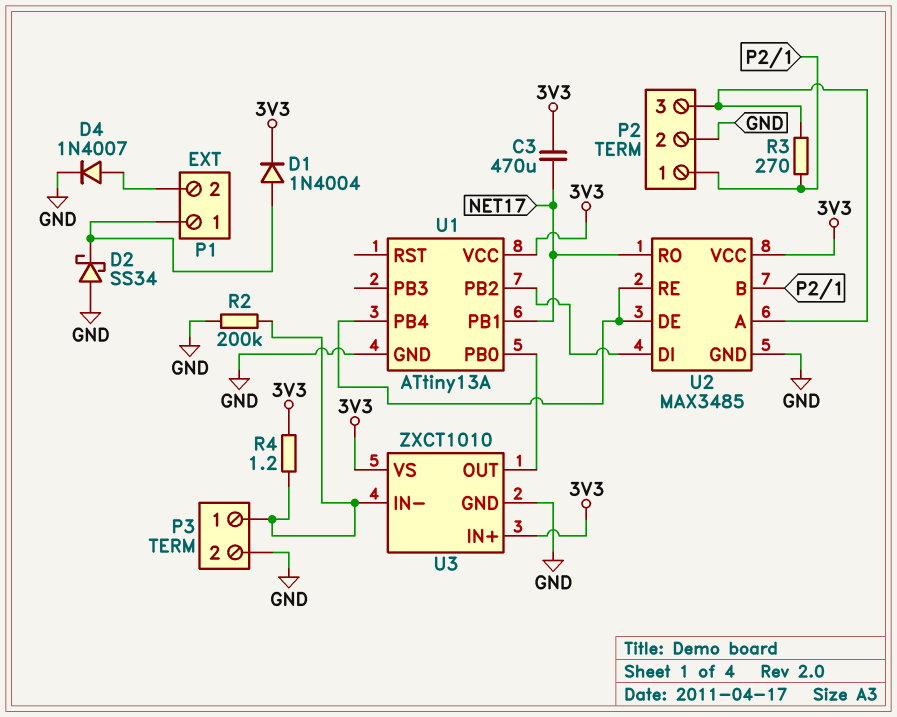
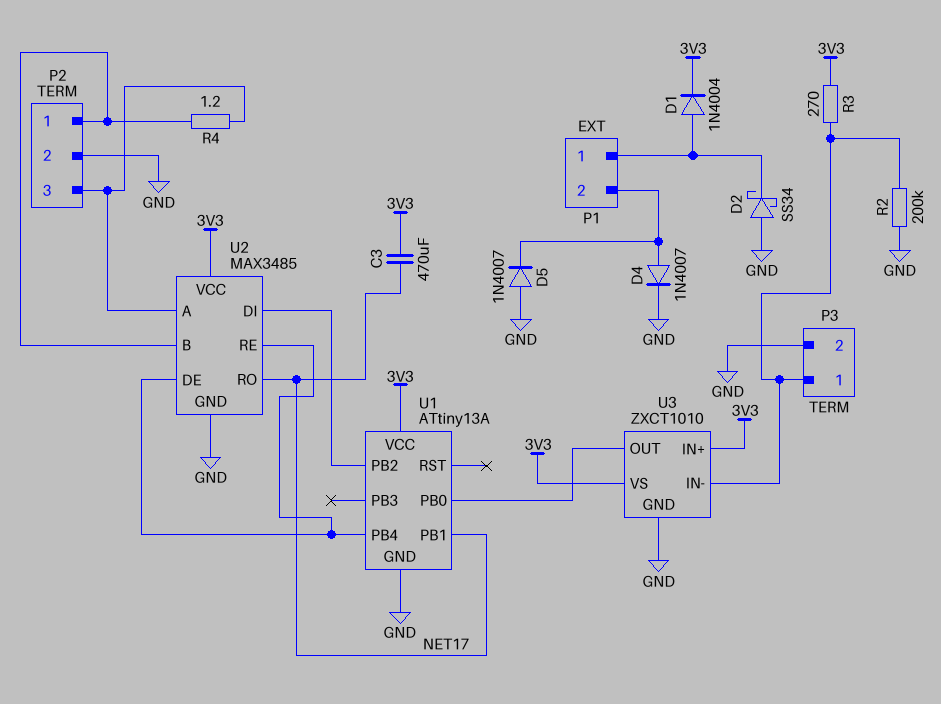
D5: none -> diode 1N4007 (A GND, K P1/2)
R3: 270 (P2/1, P2/3) -> 270 (3V3, P3/1)
R4: 1.2 (3V3, P3/1) -> 1.2 (P2/1, P2/3)

